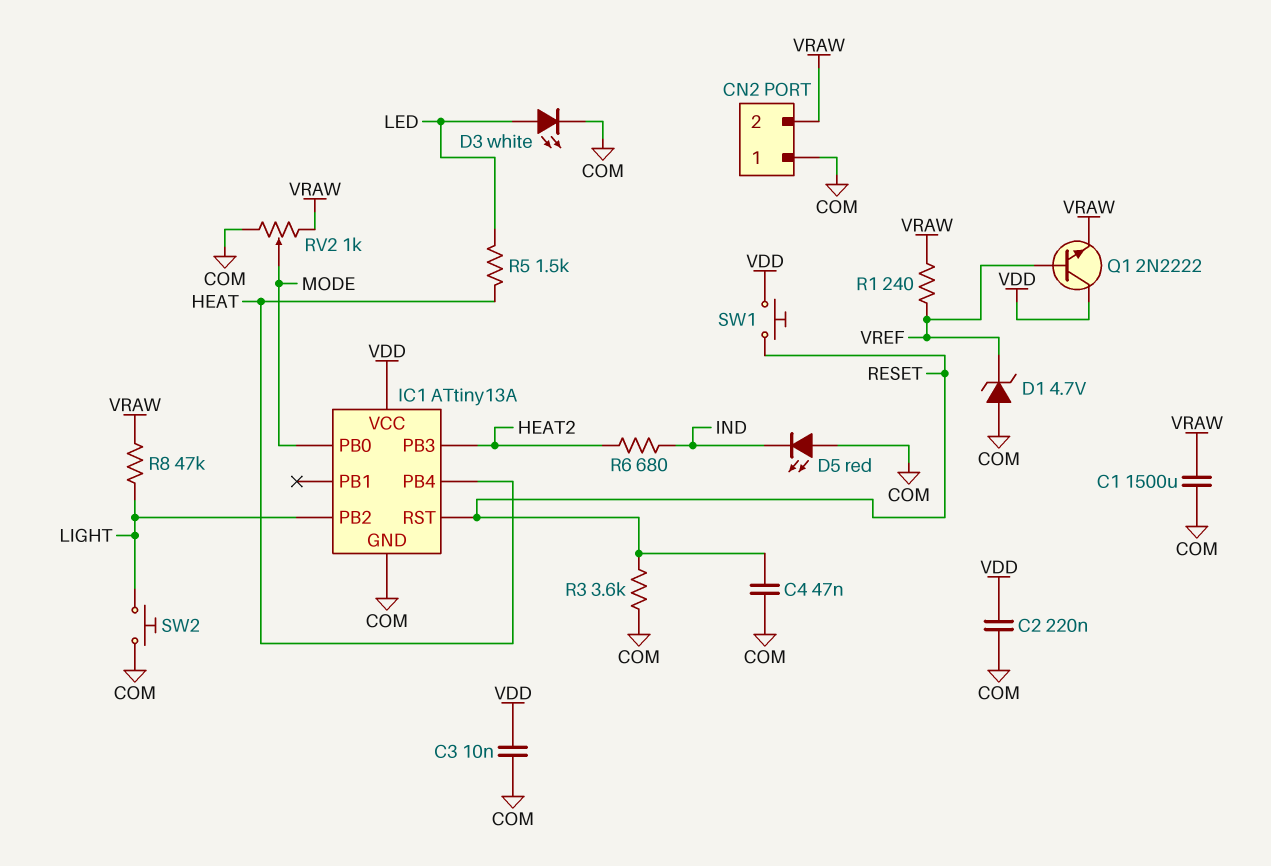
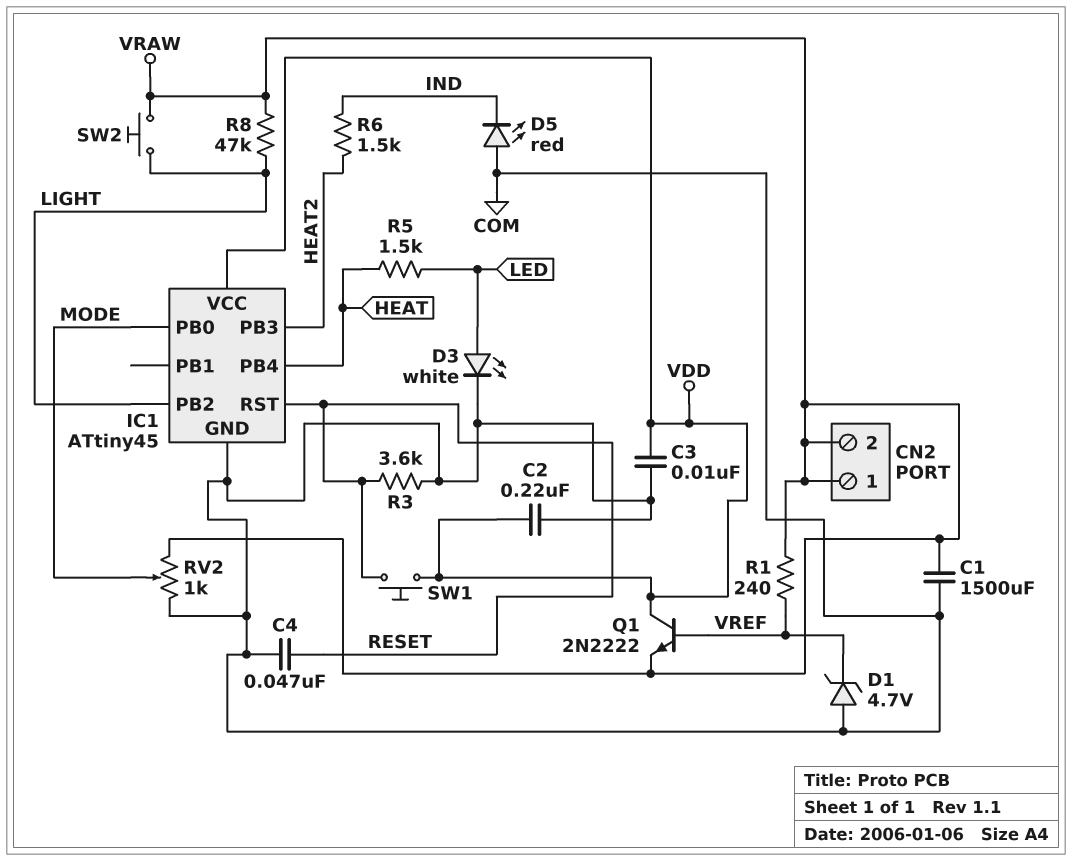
CN2 pin 1: COM -> VRAW
IC1: ATtiny13A -> ATtiny45
R6: 680 (HEAT2, IND) -> 1.5k (HEAT2, IND)
SW2: button (COM, LIGHT) -> button (LIGHT, VRAW)

